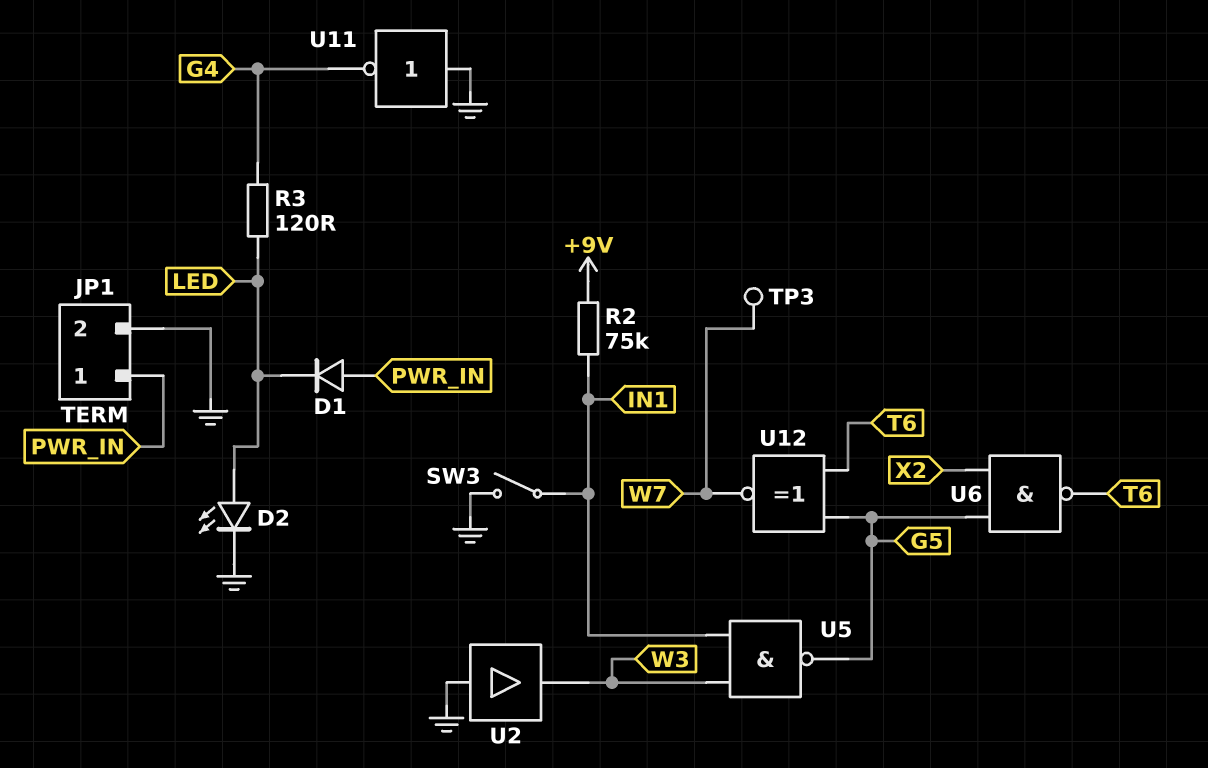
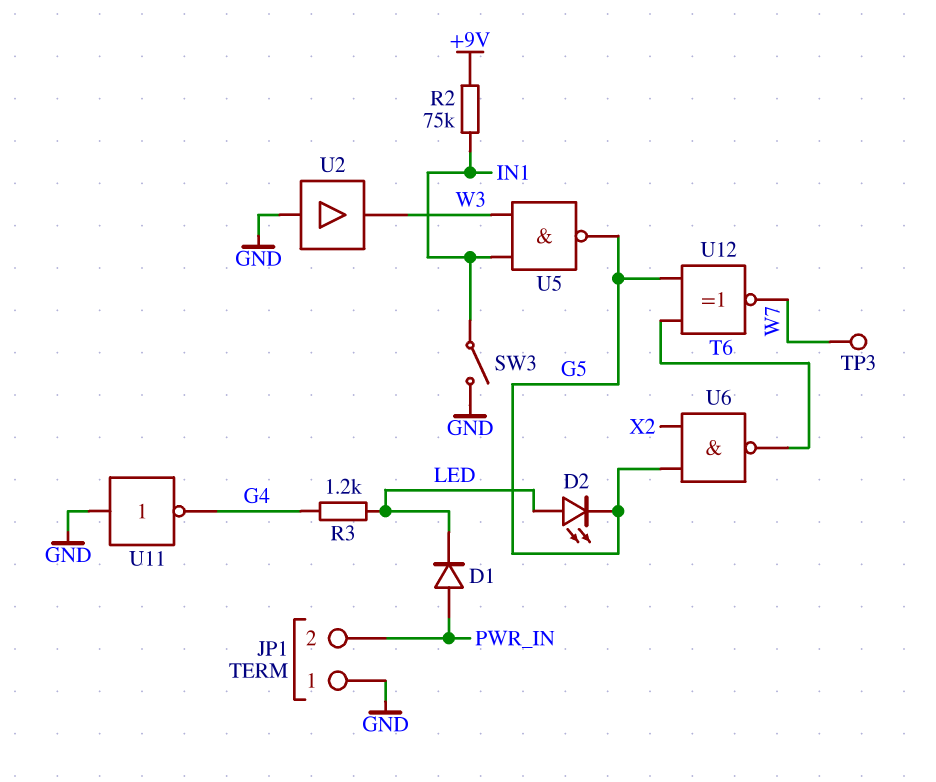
D2: LED (A LED, K GND) -> LED (A LED, K G5)
JP1 pin 1: PWR_IN -> GND
JP1 pin 2: GND -> PWR_IN
R3: 120 (G4, LED) -> 1.2k (G4, LED)

